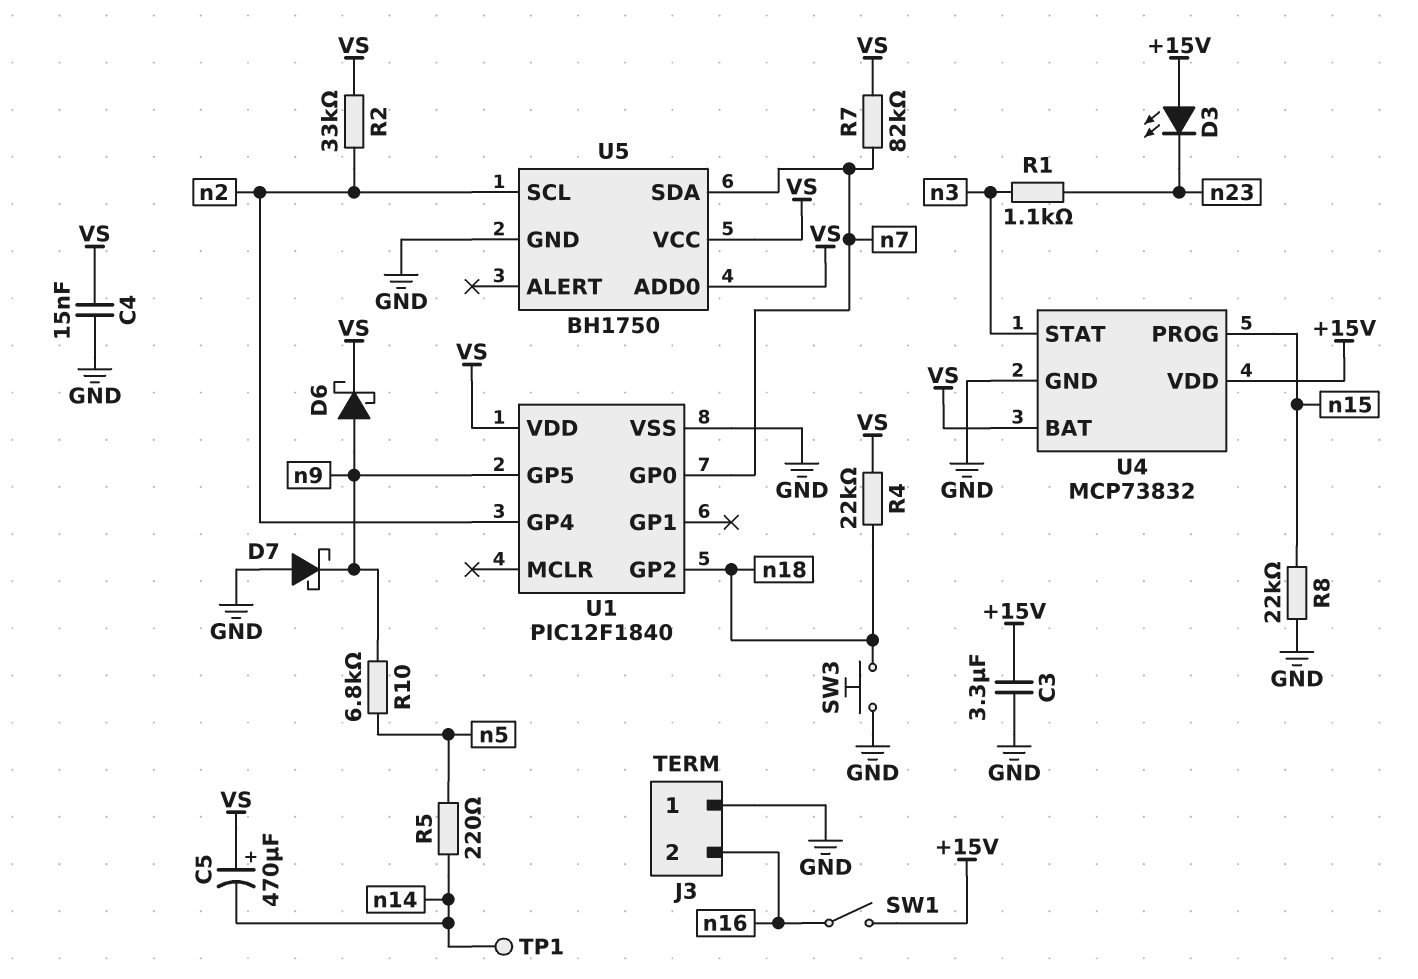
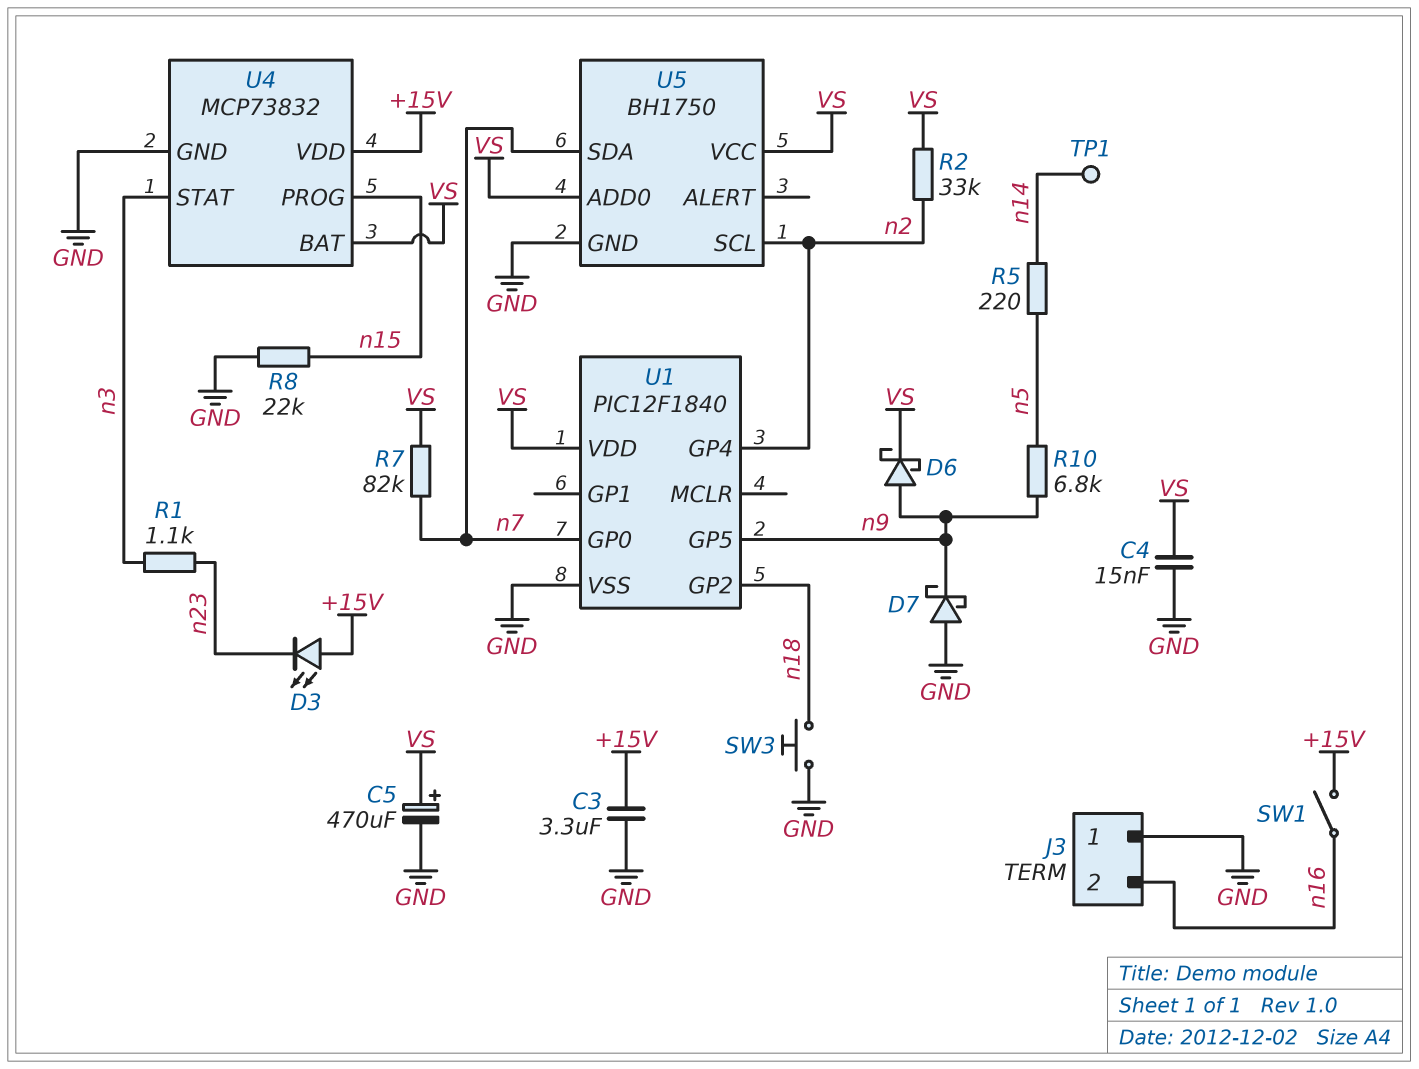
C5: 470uF (plus VS, minus n14) -> 470uF (plus VS, minus GND)
R4: 22k (VS, n18) -> none

